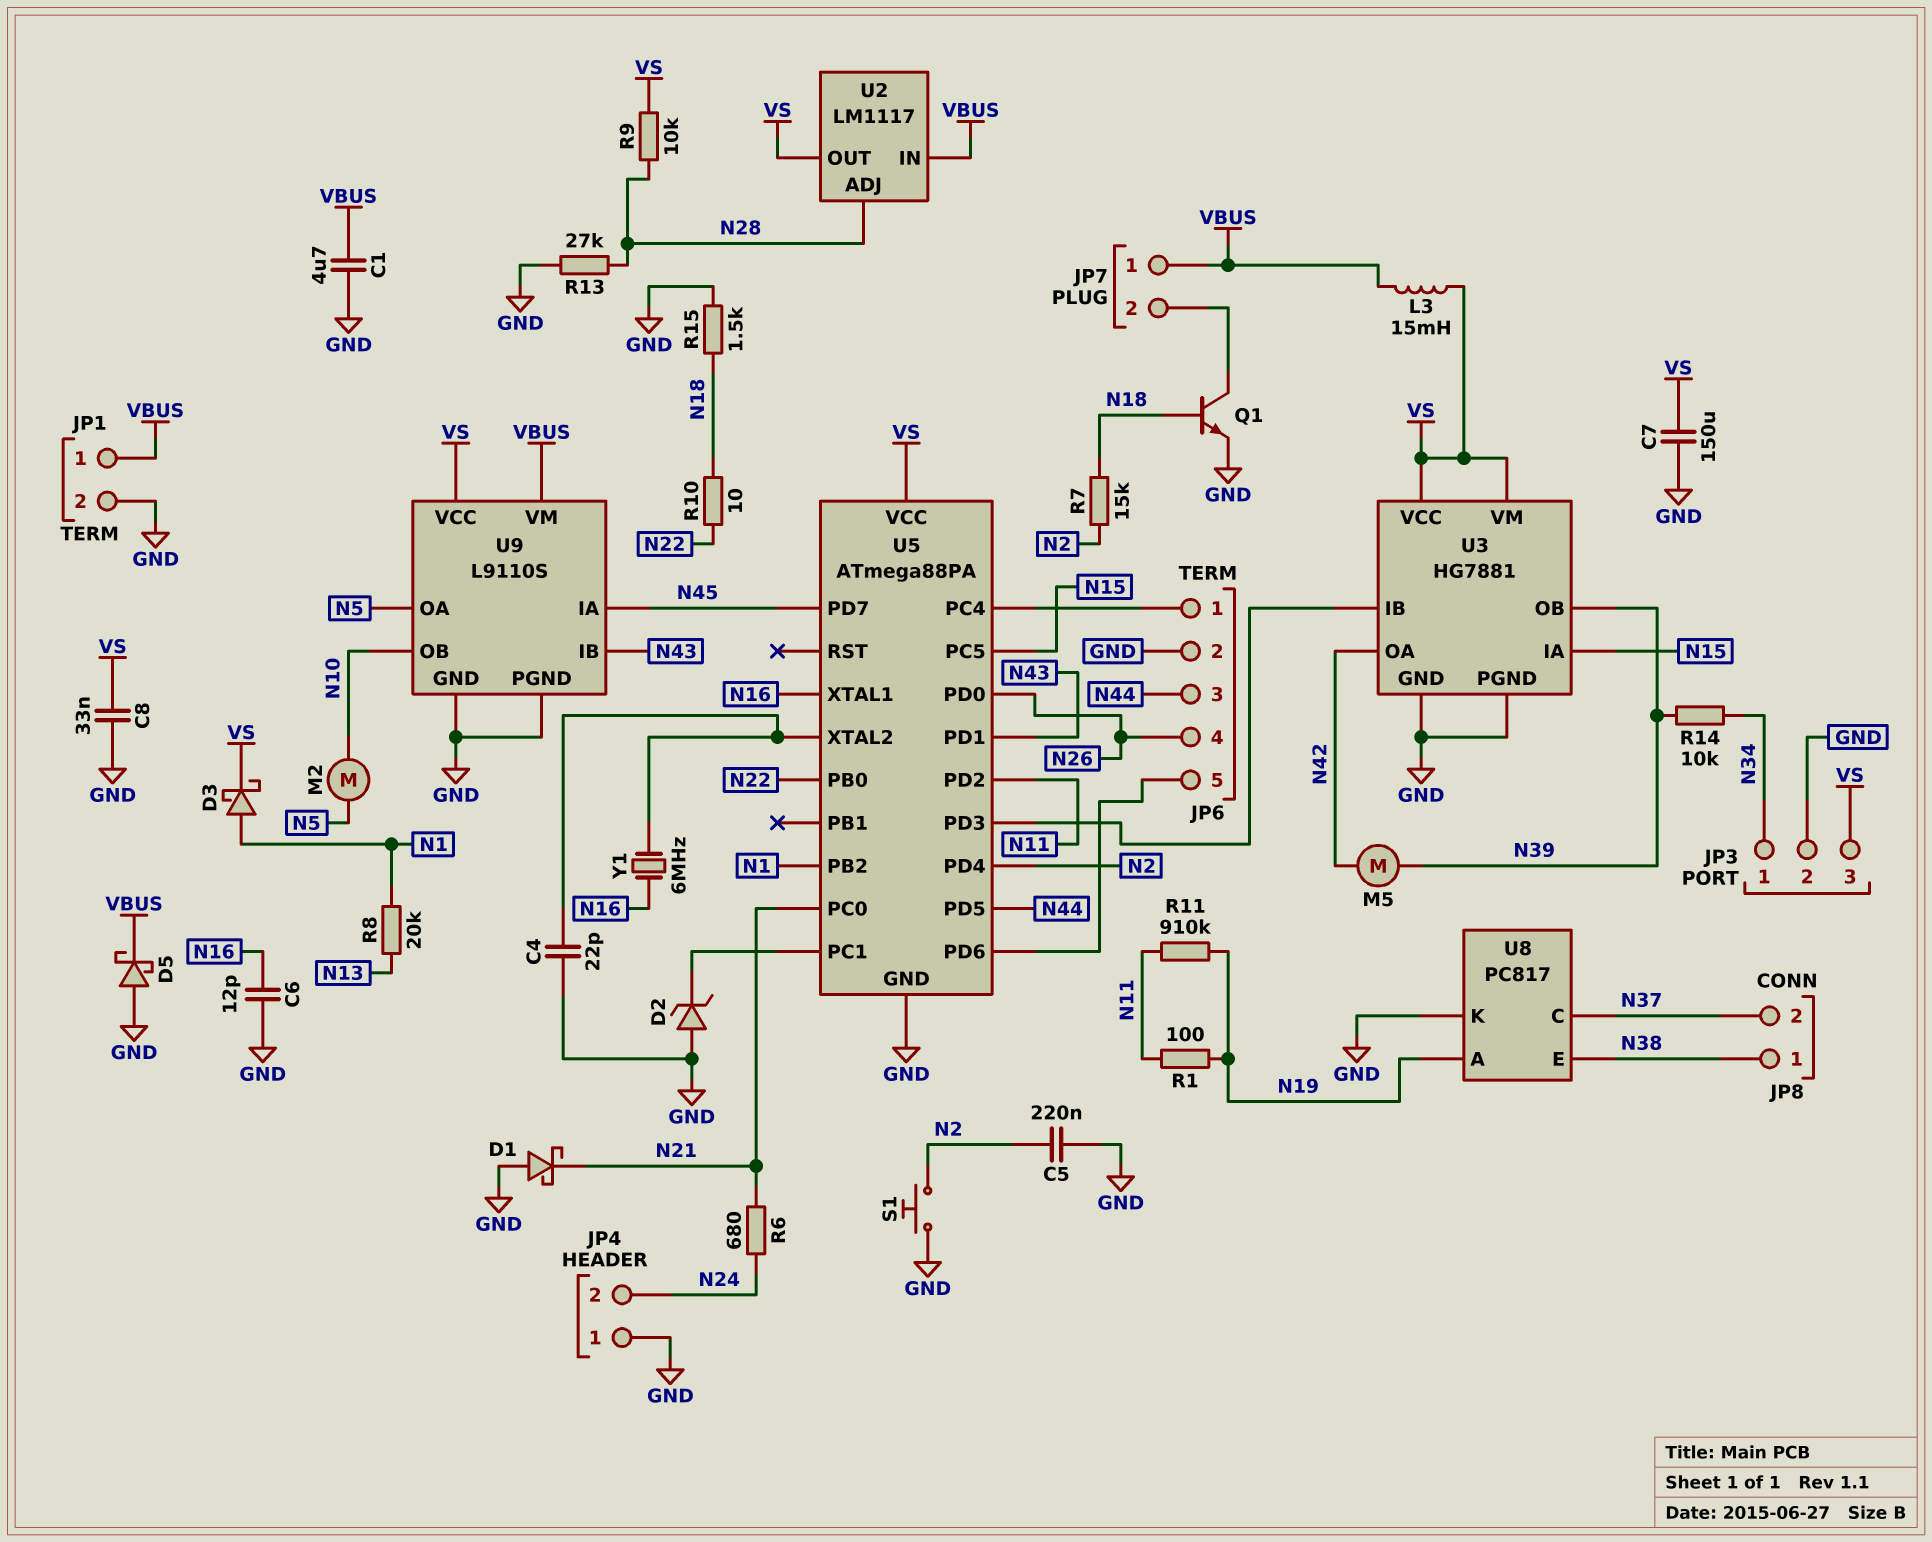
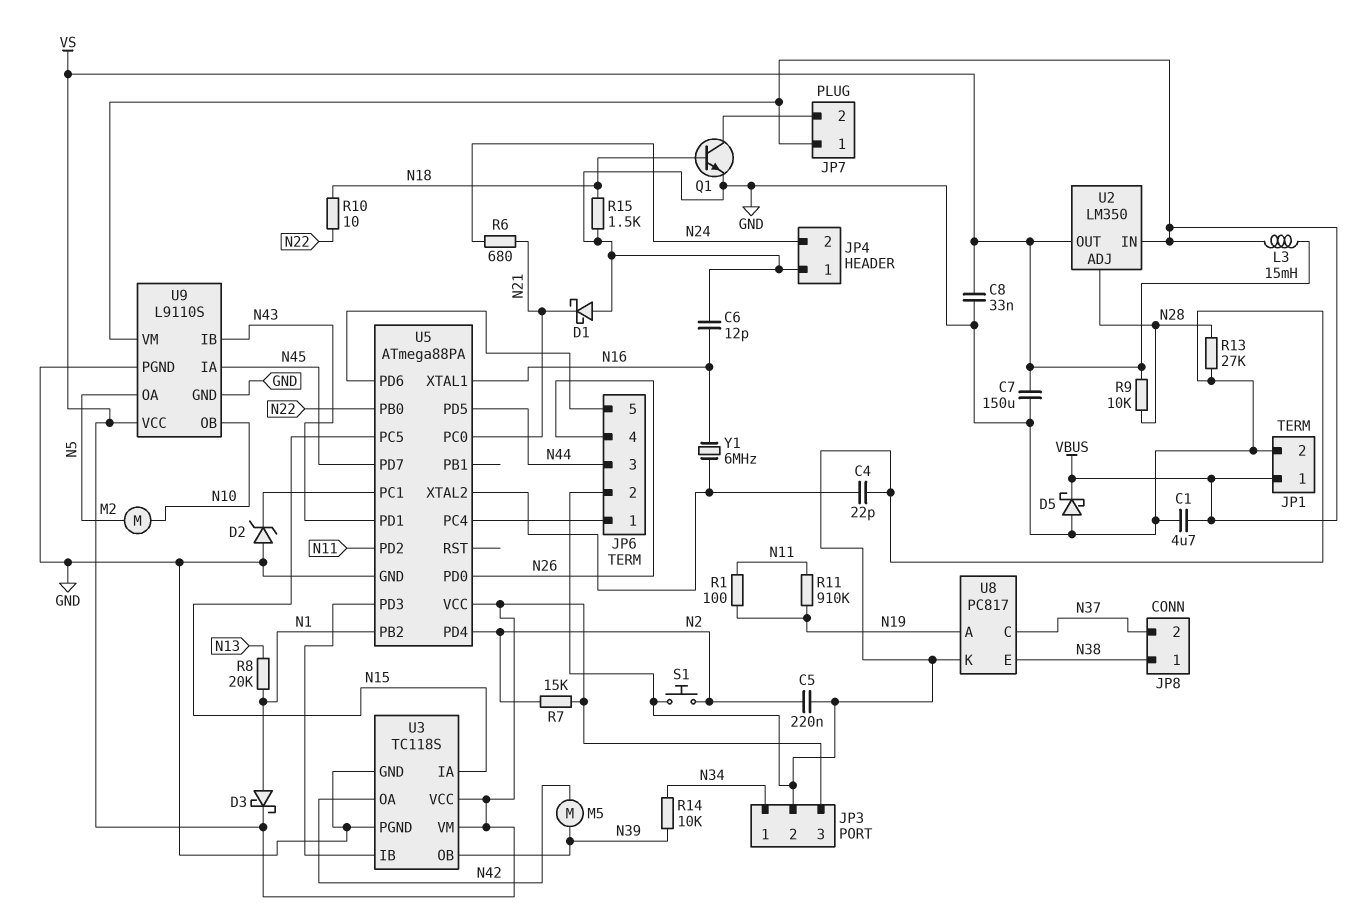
R7: 15k (N2, N18) -> 15k (N2, VS)
U2: LM1117 -> LM350
U3: HG7881 -> TC118S

